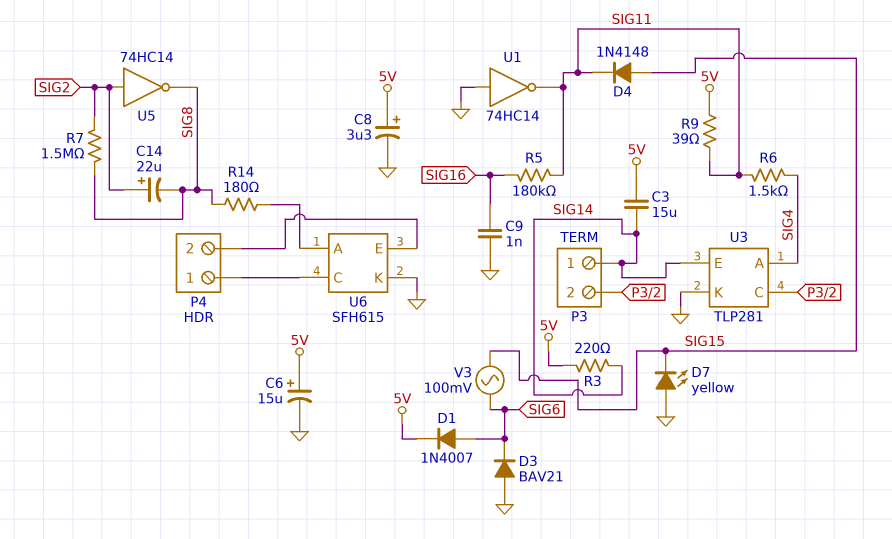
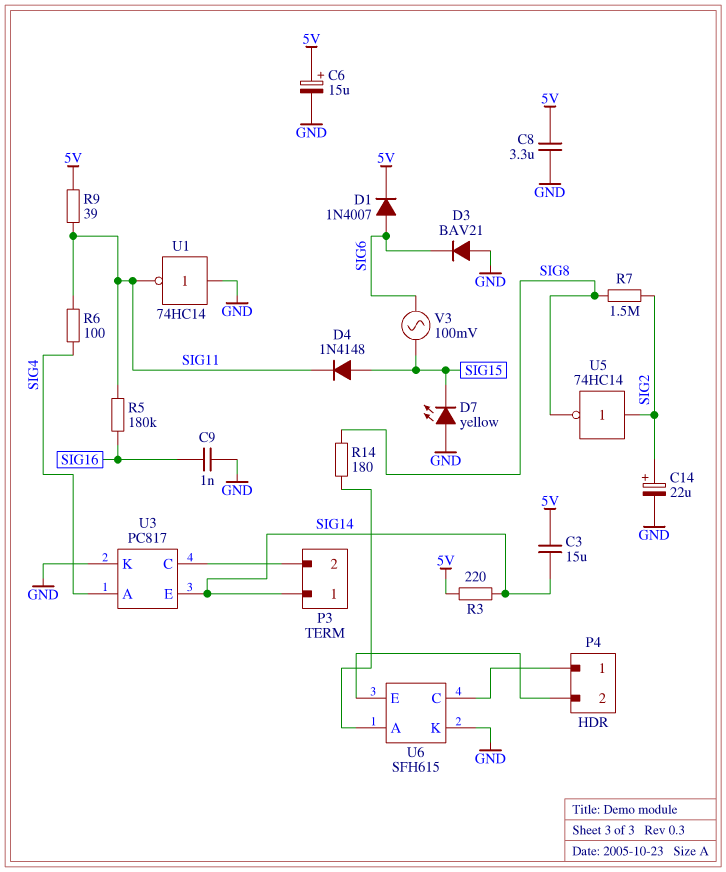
C8: 3.3uF (plus 5V, minus GND) -> 3.3uF (5V, GND)
C14: 22uF (plus SIG2, minus SIG8) -> 22uF (plus SIG2, minus GND)
R6: 1.5k (SIG4, SIG11) -> 100 (SIG4, SIG11)
U3: TLP281 -> PC817

